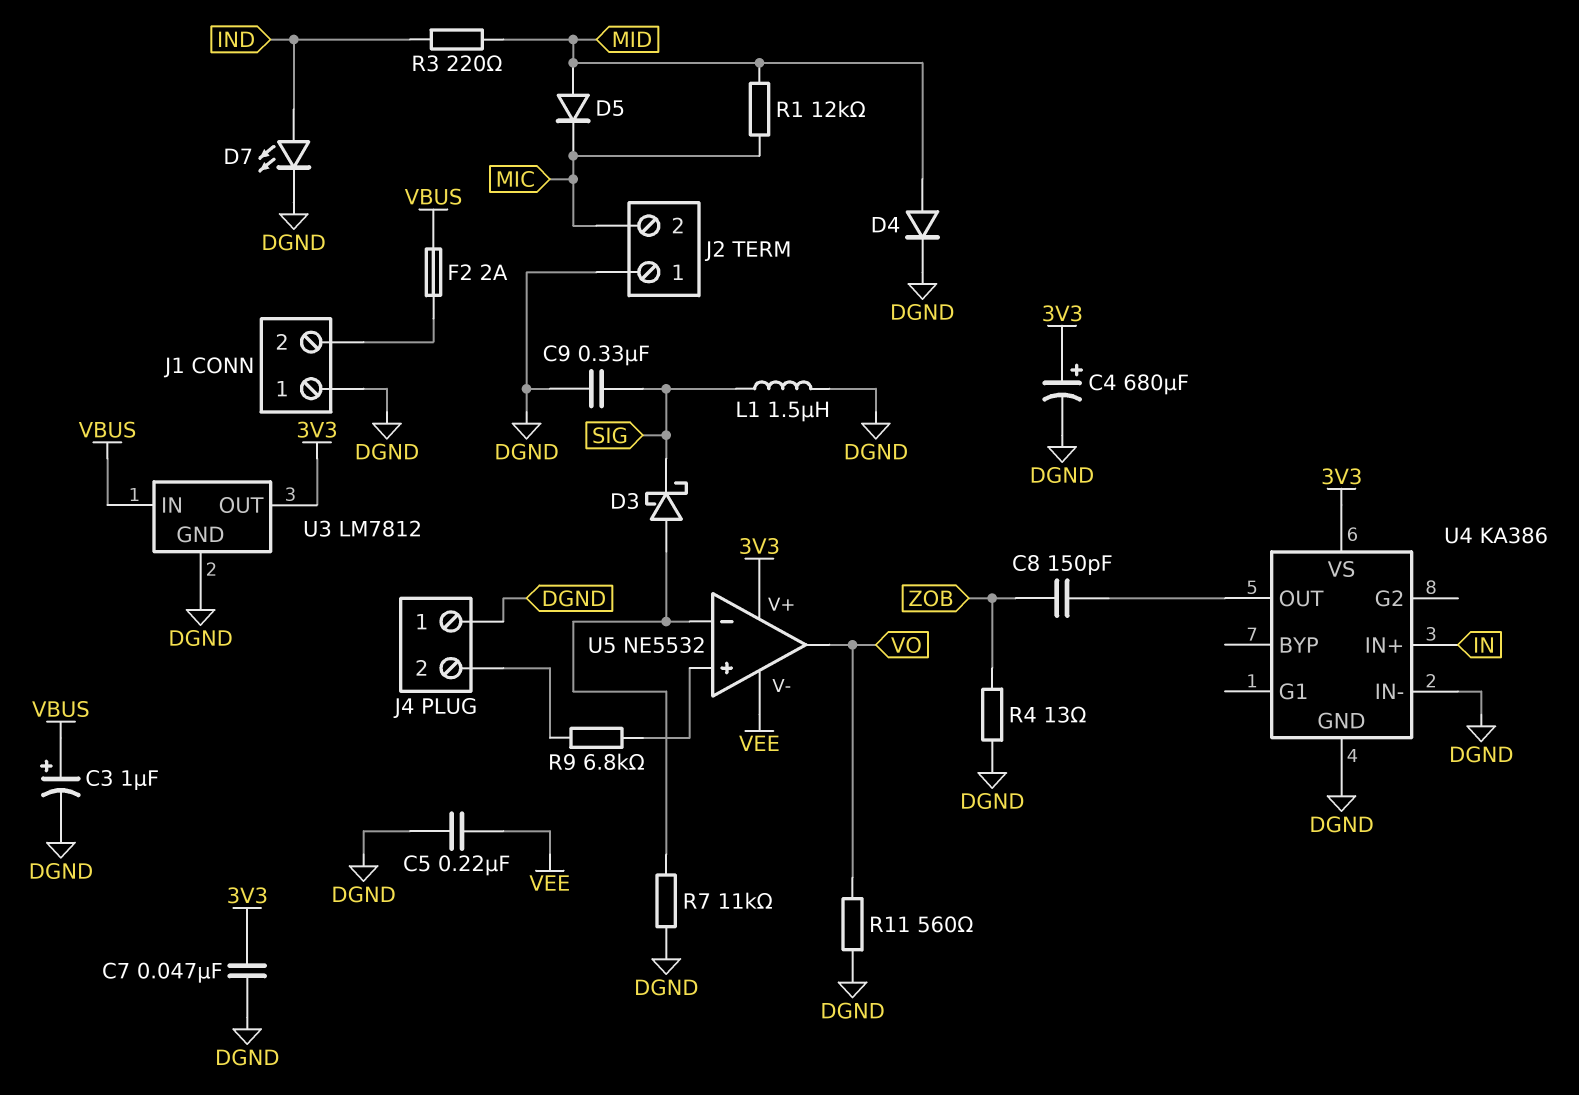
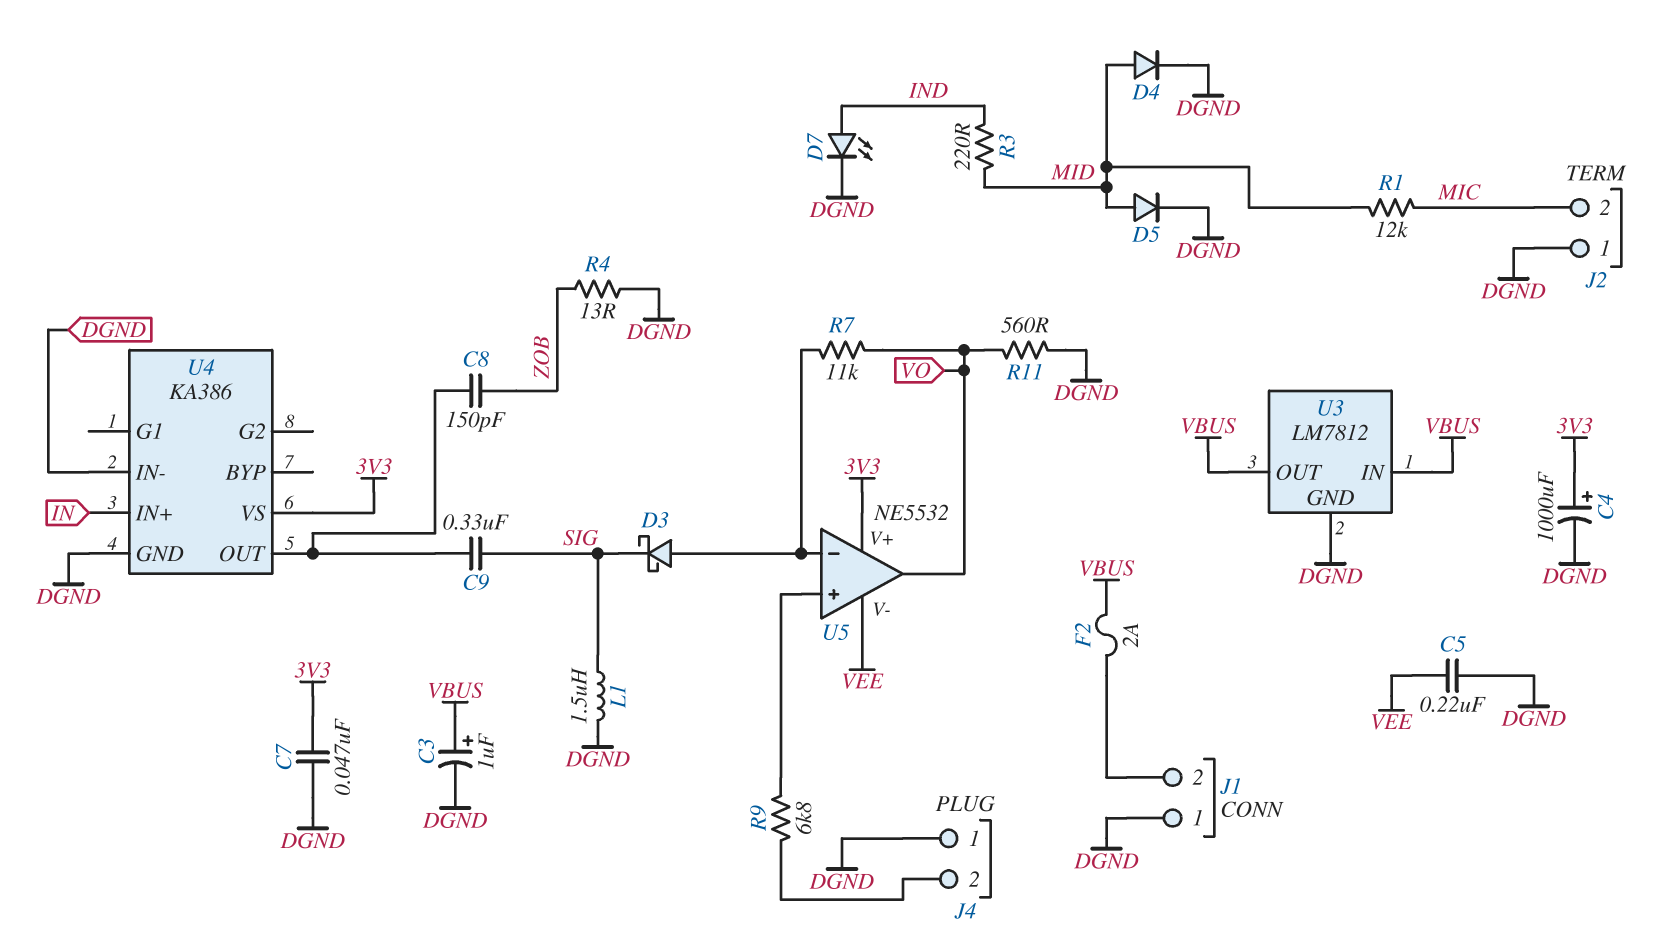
C4: 680uF (plus 3V3, minus DGND) -> 1000uF (plus 3V3, minus DGND)
C9: 330nF (DGND, SIG) -> 330nF (SIG, U4/OUT)
D5: diode (A MID, K MIC) -> diode (A MID, K DGND)
R7: 11k (DGND, U5/in-) -> 11k (U5/in-, VO)
U3 pin OUT: 3V3 -> VBUS

